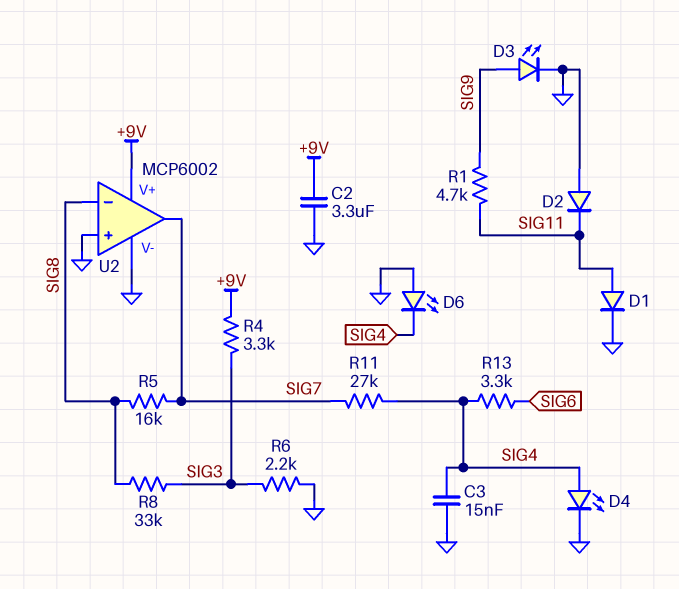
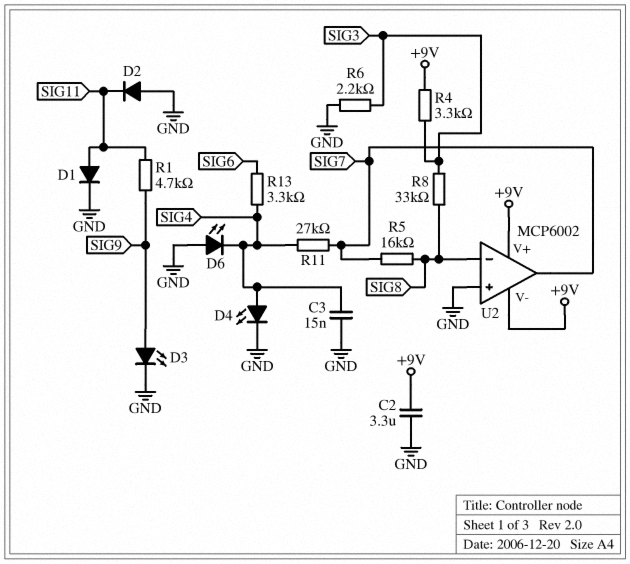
U2 pin V-: GND -> +9V

